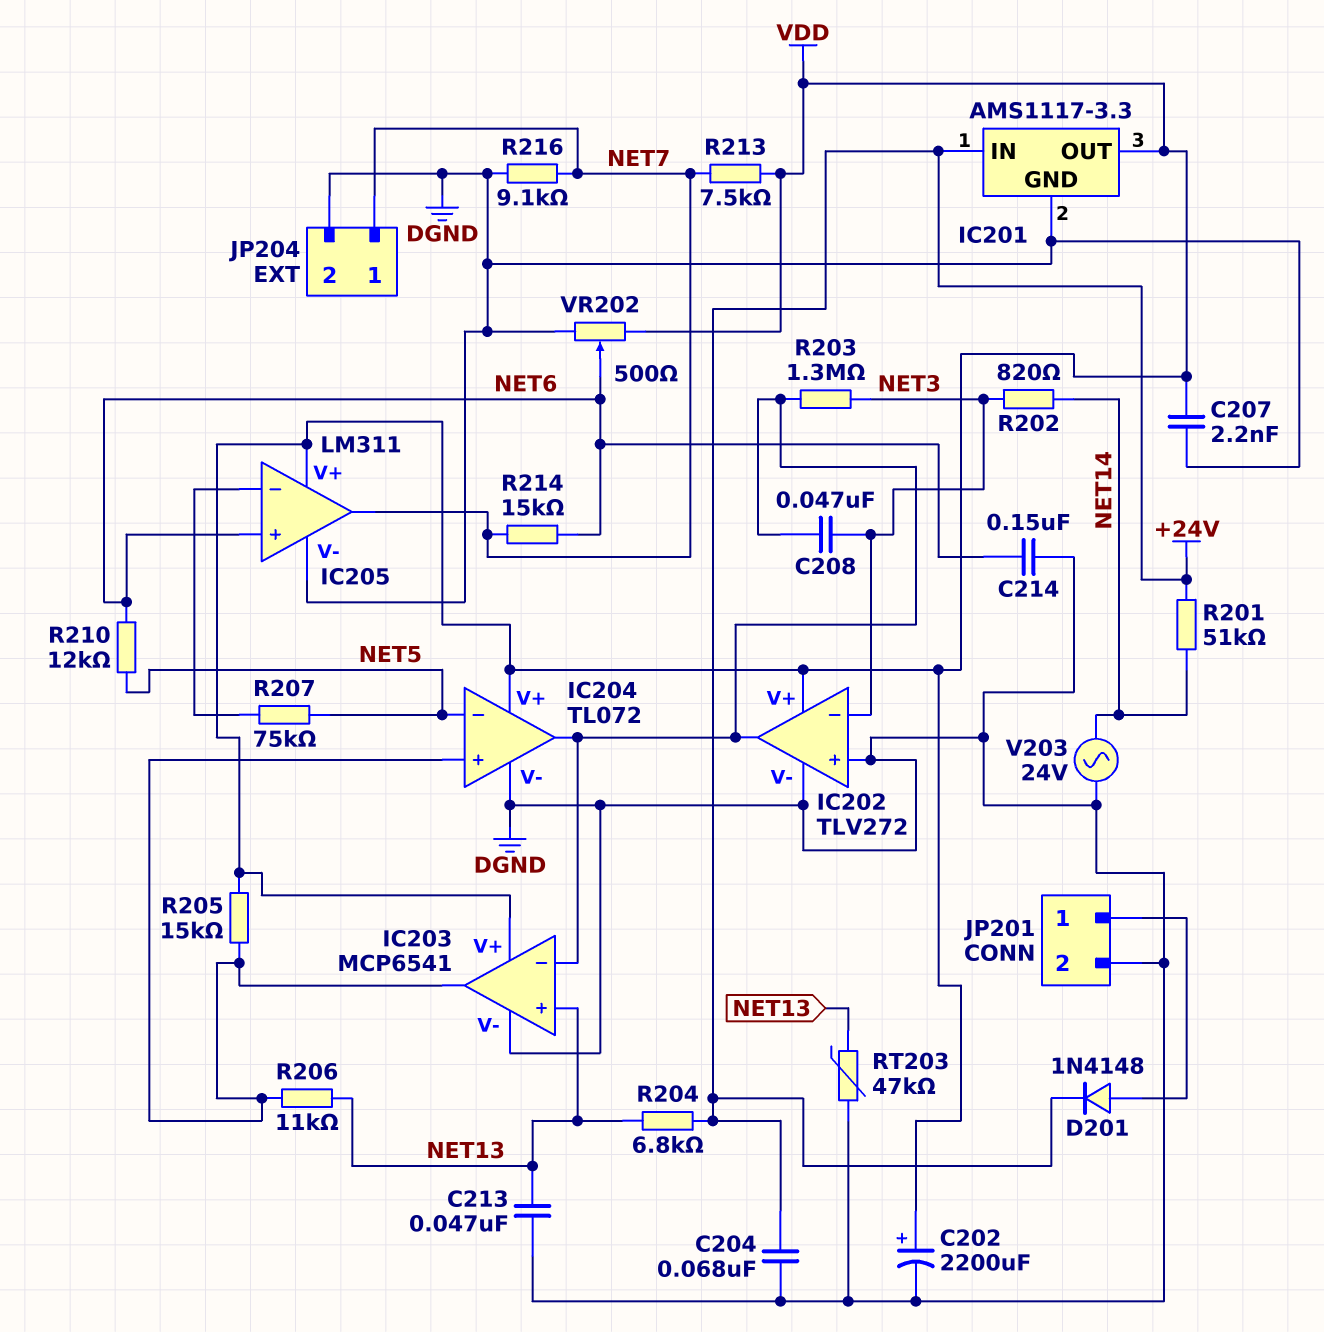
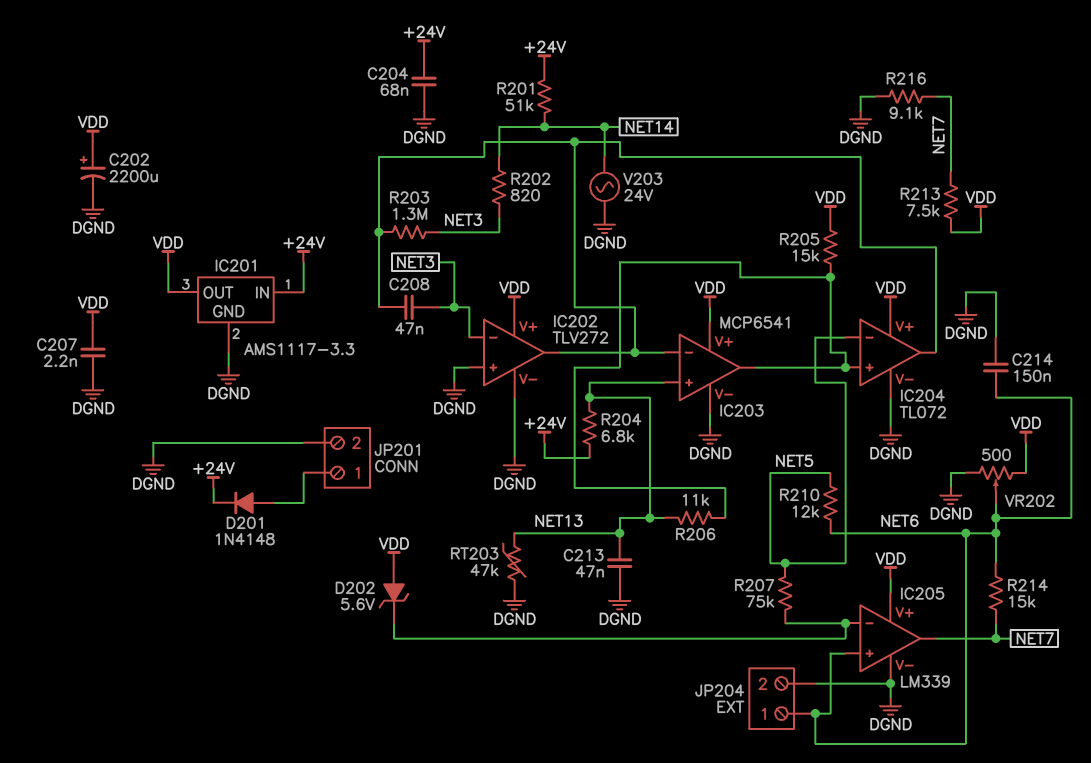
D202: none -> zener 5.6V (A VDD, K IC205/in-)
IC205: LM311 -> LM339
JP204 pin 1: NET7 -> NET6

